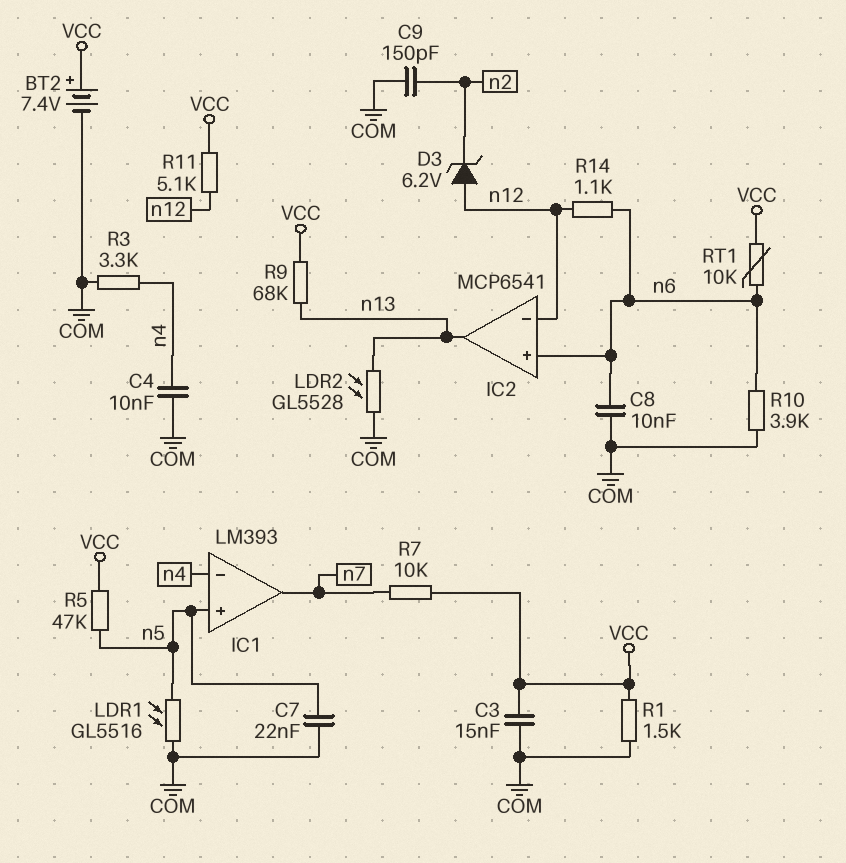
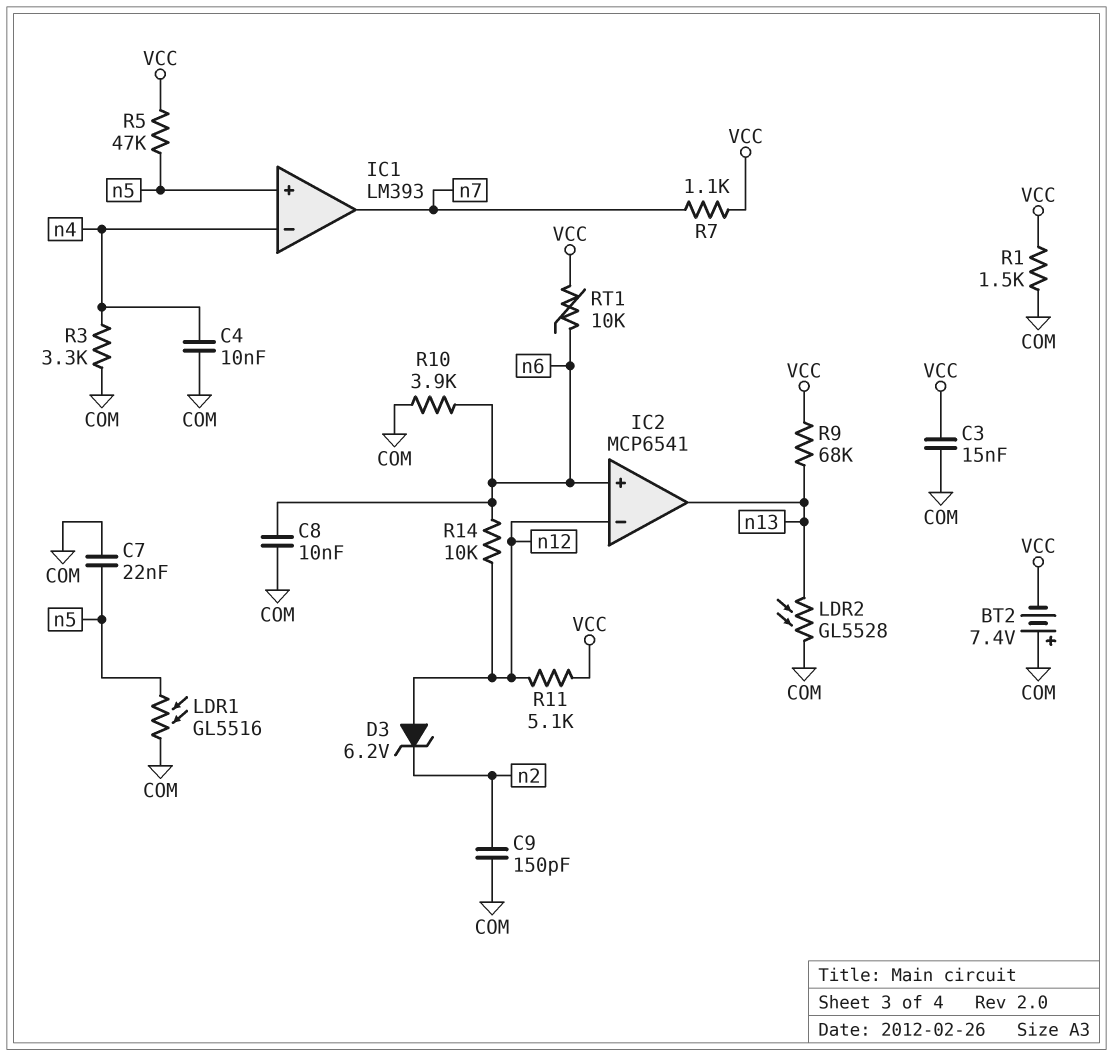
BT2: 7.4V (plus VCC, minus COM) -> 7.4V (plus COM, minus VCC)
R7: 10k (VCC, n7) -> 1.1k (VCC, n7)
R14: 1.1k (n6, n12) -> 10k (n6, n12)

